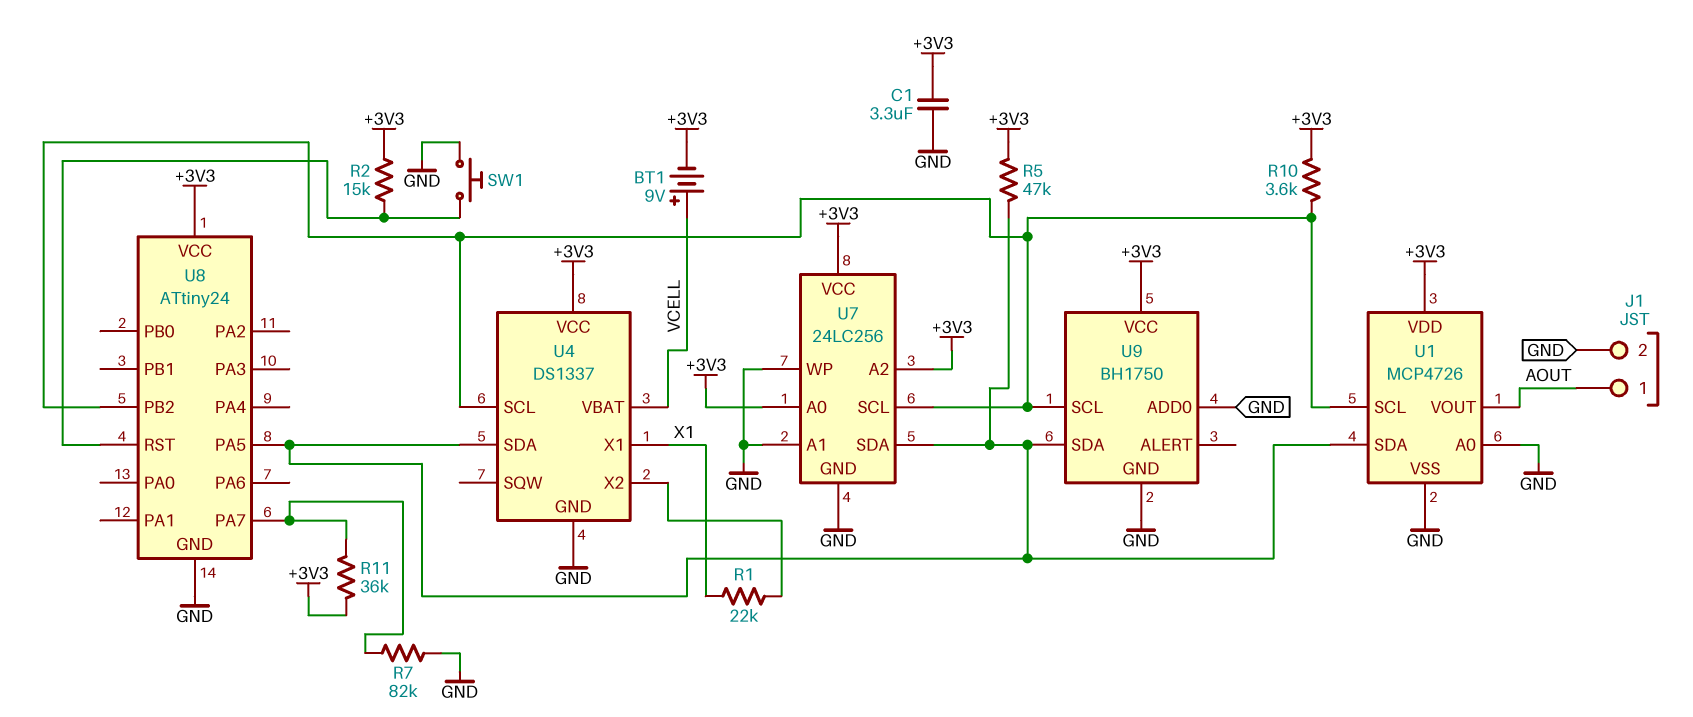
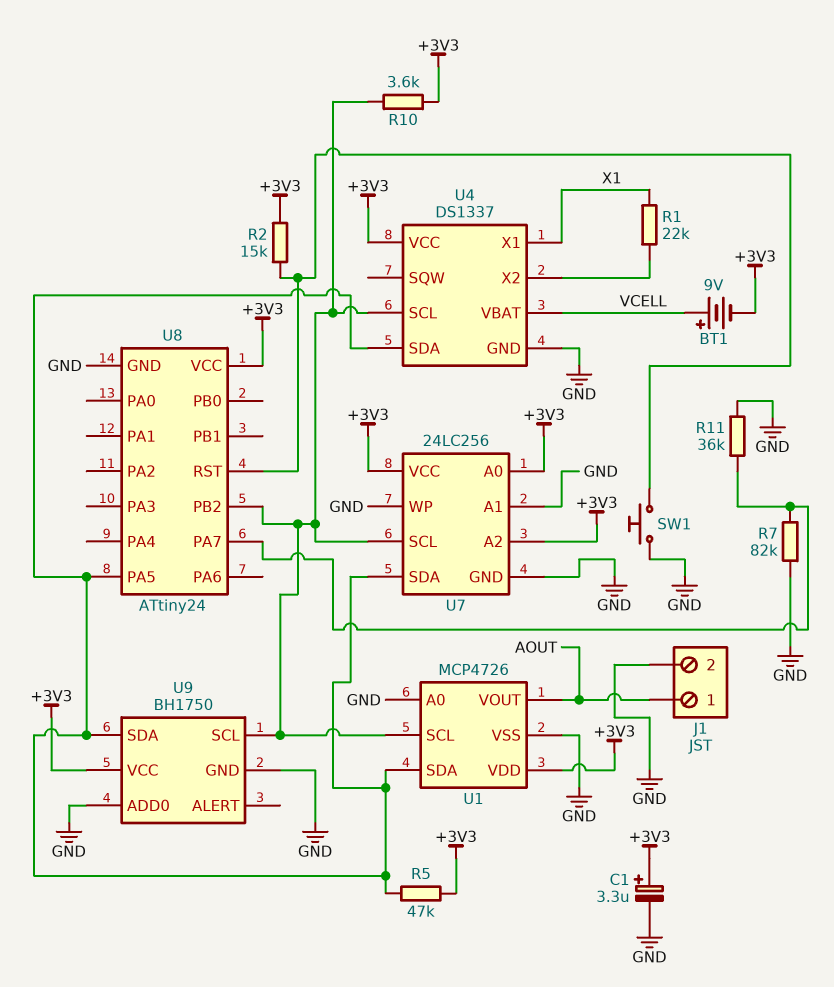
C1: 3.3uF (+3V3, GND) -> 3.3uF (plus +3V3, minus GND)
R11: 36k (+3V3, U8/PA7) -> 36k (GND, U8/PA7)

